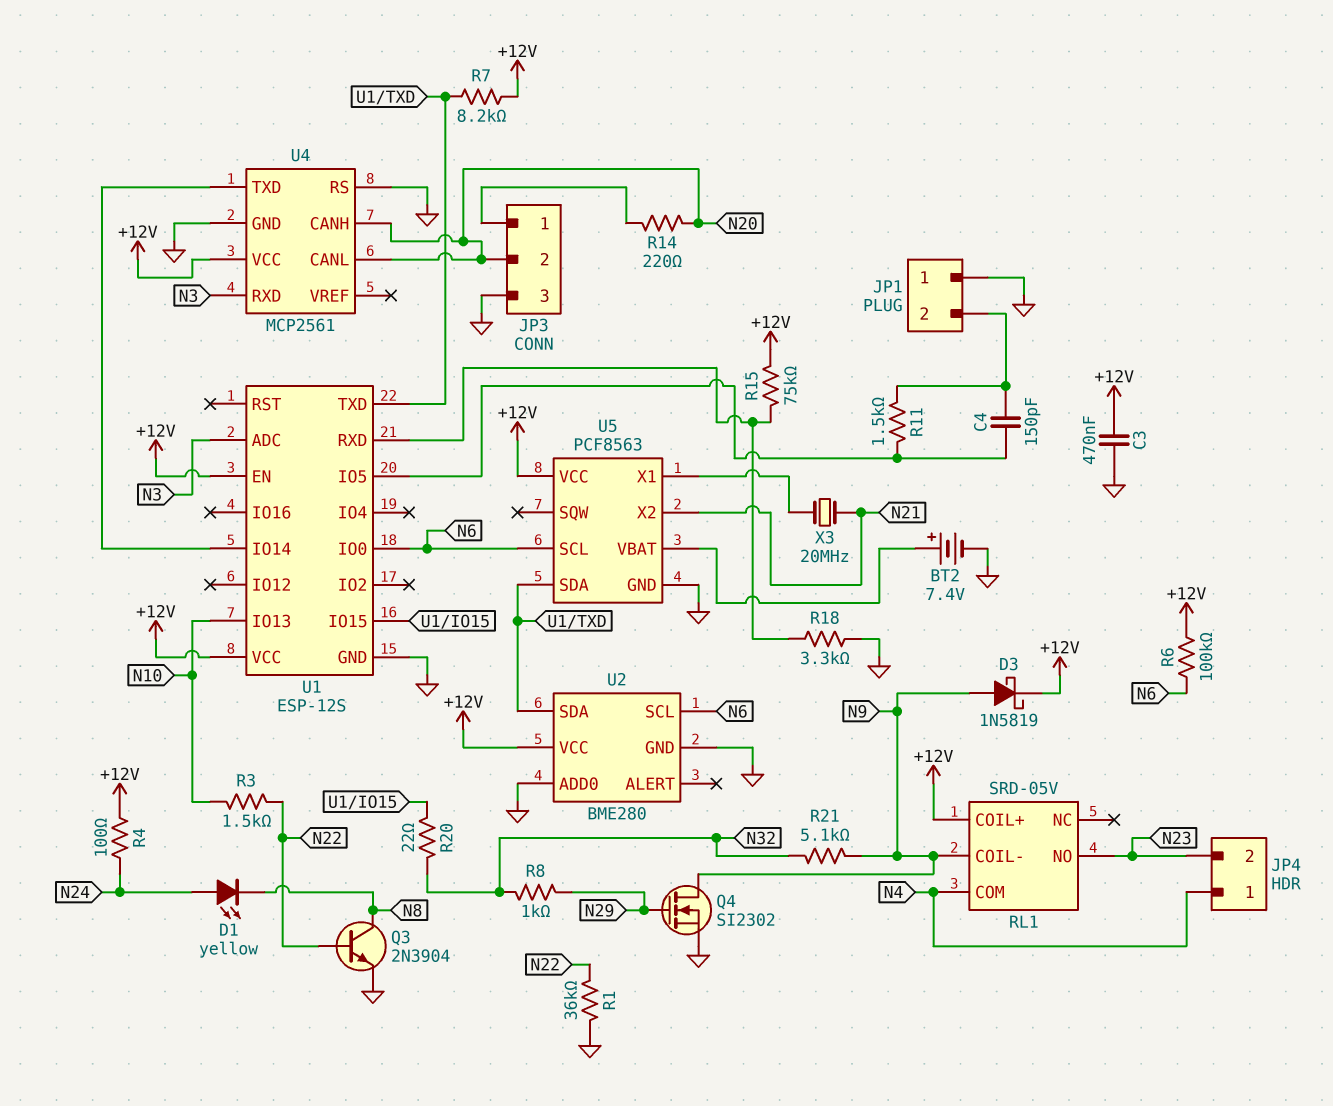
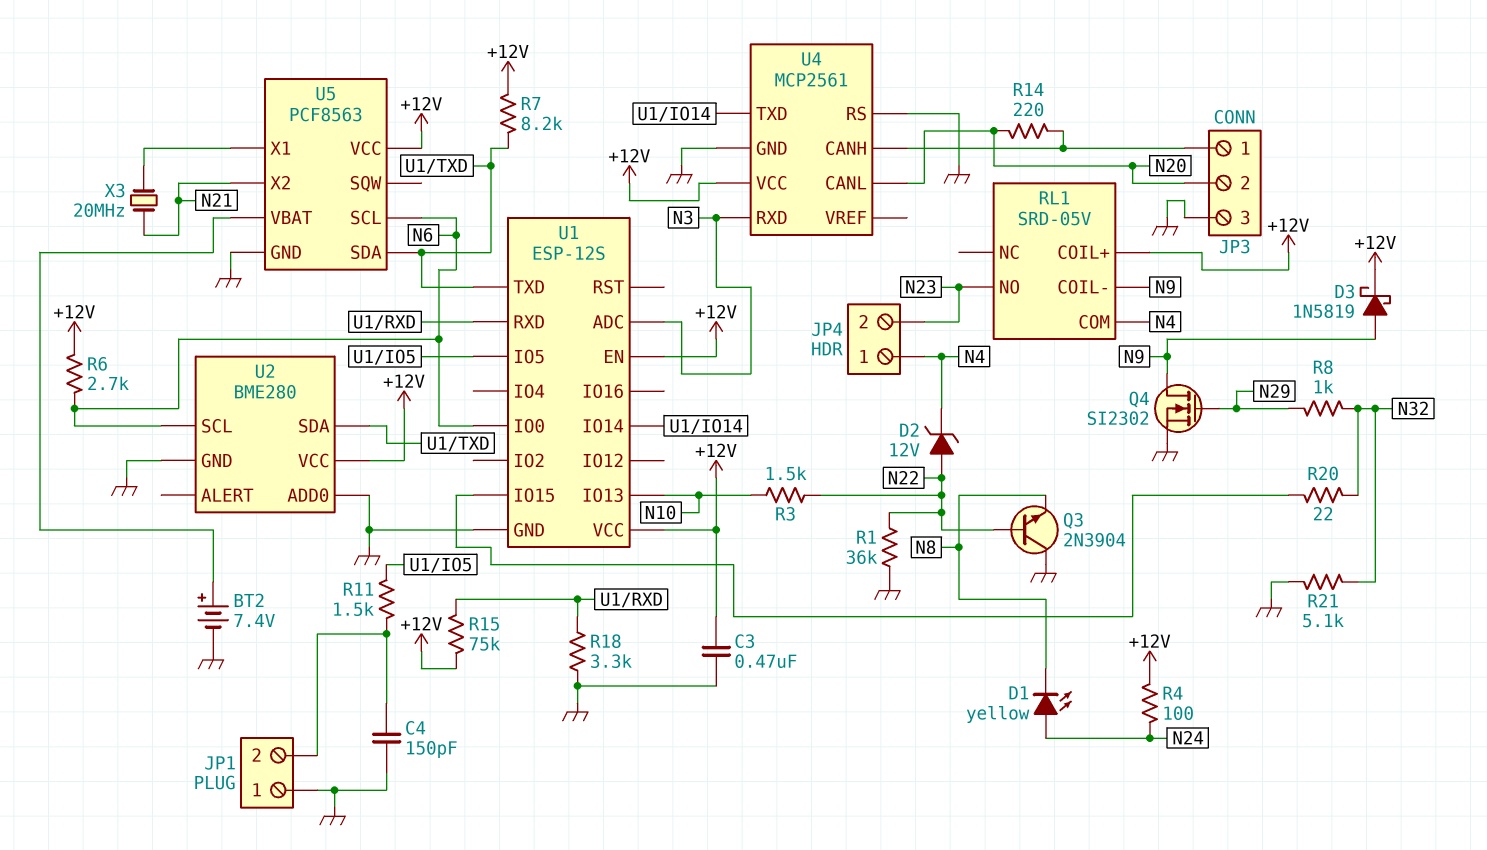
C4: 150pF (JP1/2, U1/IO5) -> 150pF (GND, JP1/2)
D2: none -> zener 12V (A N22, K N4)
Q3: NPN 2N3904 (B N22, C N8, E GND) -> NPN 2N3904 (B N22, C GND, E N8)
R6: 100k (+12V, N6) -> 2.7k (+12V, N6)
R21: 5.1k (N9, N32) -> 5.1k (GND, N32)
U4 pin CANH: N20 -> JP3/1

